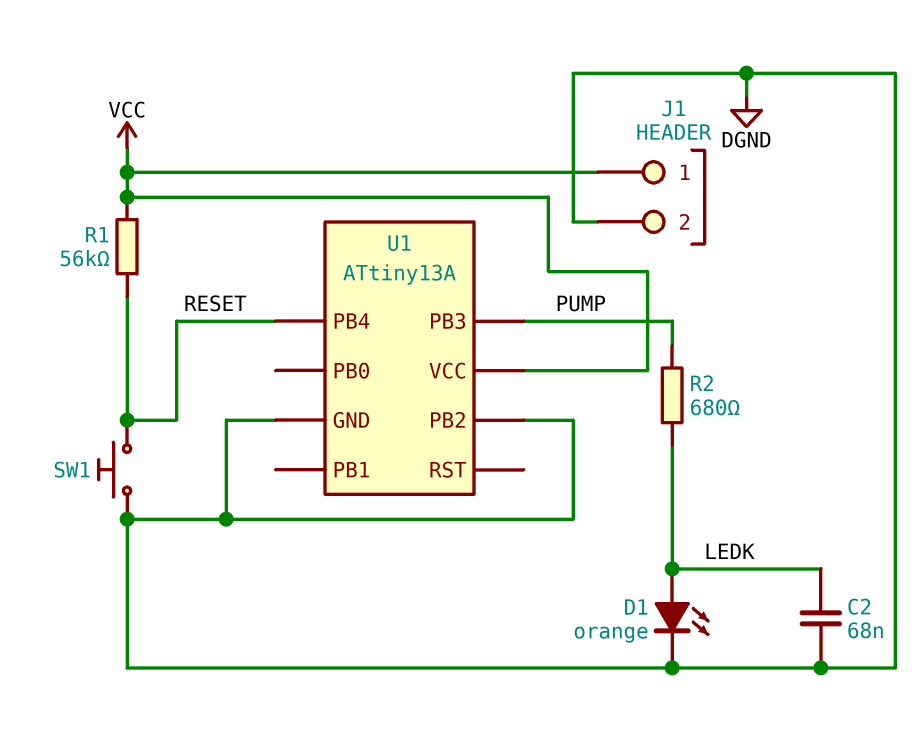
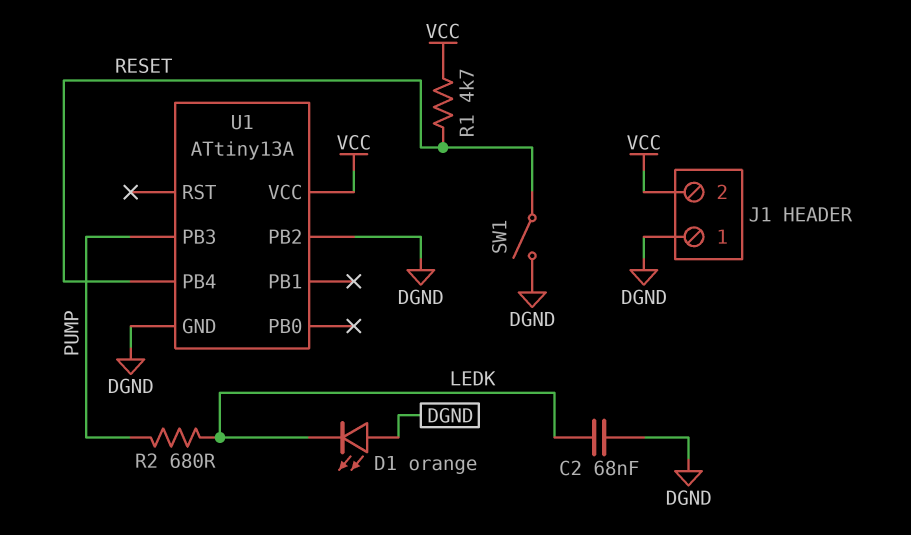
D1: LED orange (A LEDK, K DGND) -> LED orange (A DGND, K LEDK)
J1 pin 1: VCC -> DGND
J1 pin 2: DGND -> VCC
R1: 56k (RESET, VCC) -> 4.7k (RESET, VCC)
SW1: button (DGND, RESET) -> switch (DGND, RESET)

